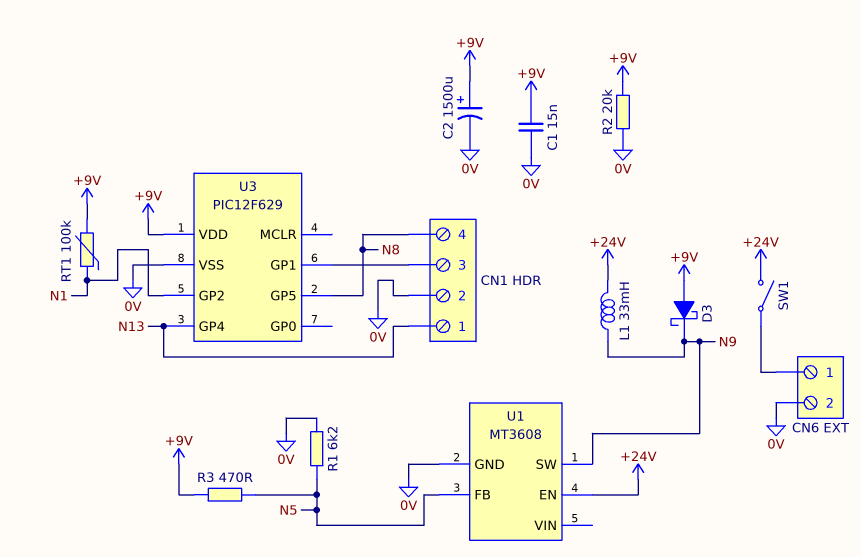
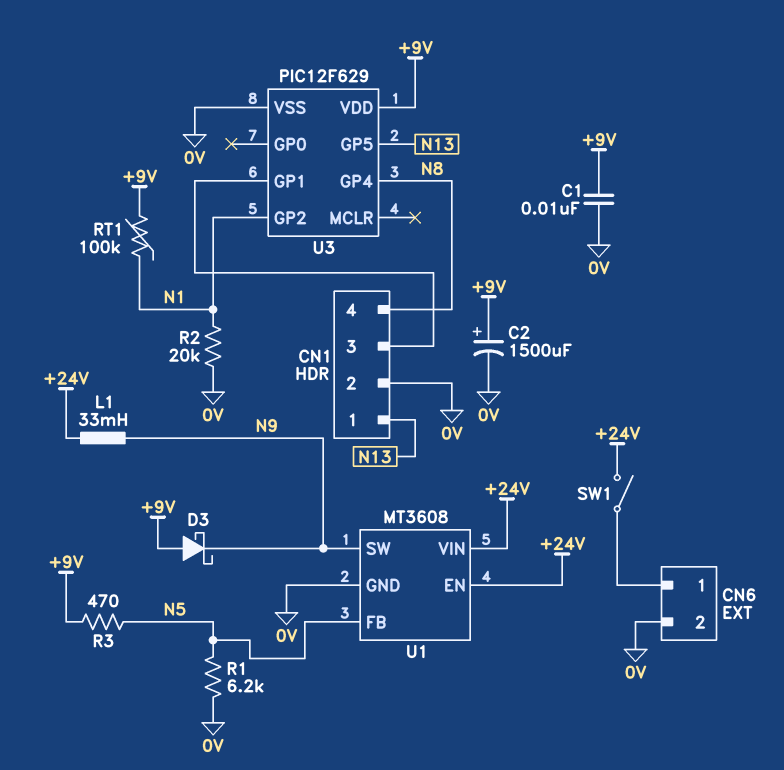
C1: 15nF (+9V, 0V) -> 10nF (+9V, 0V)
R2: 20k (+9V, 0V) -> 20k (0V, N1)
U1 pin VIN: none -> +24V
U3 pin GP4: N13 -> N8
U3 pin GP5: N8 -> N13

